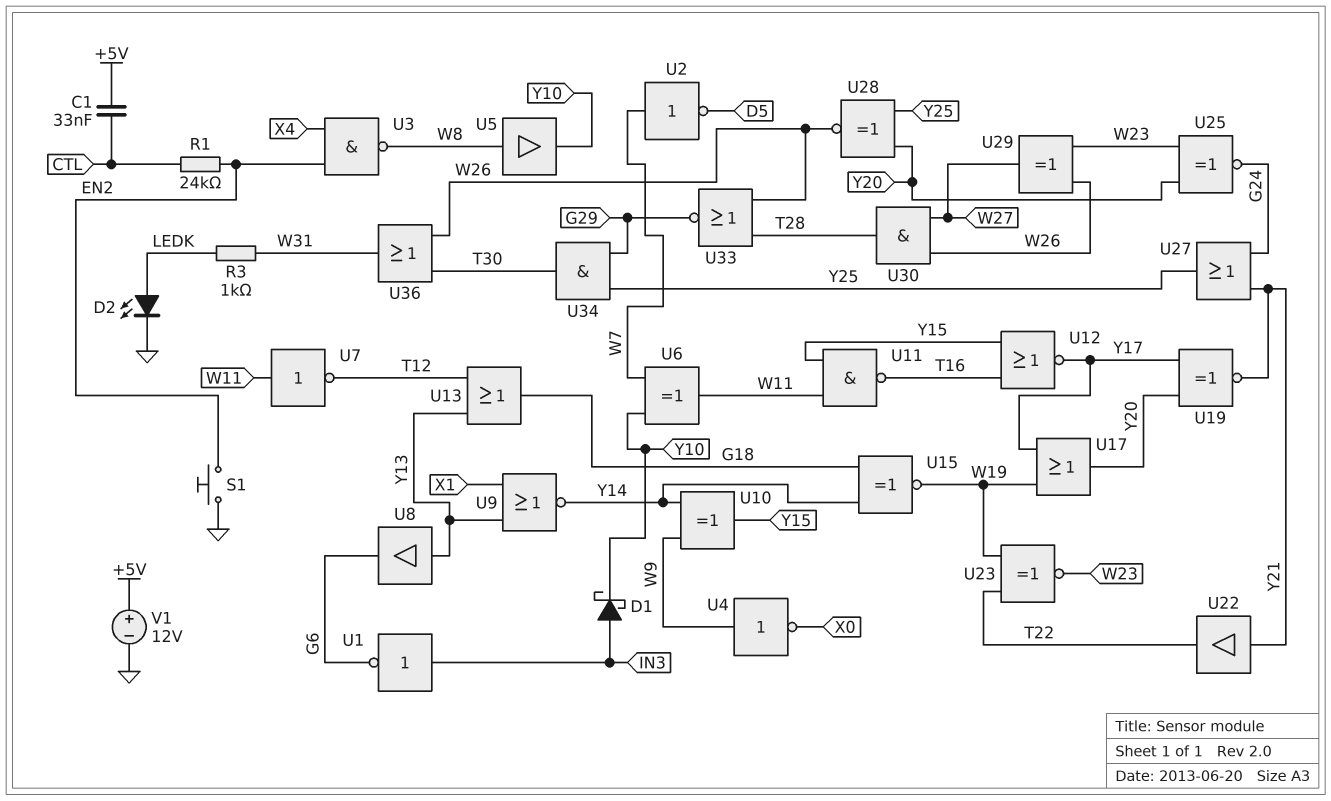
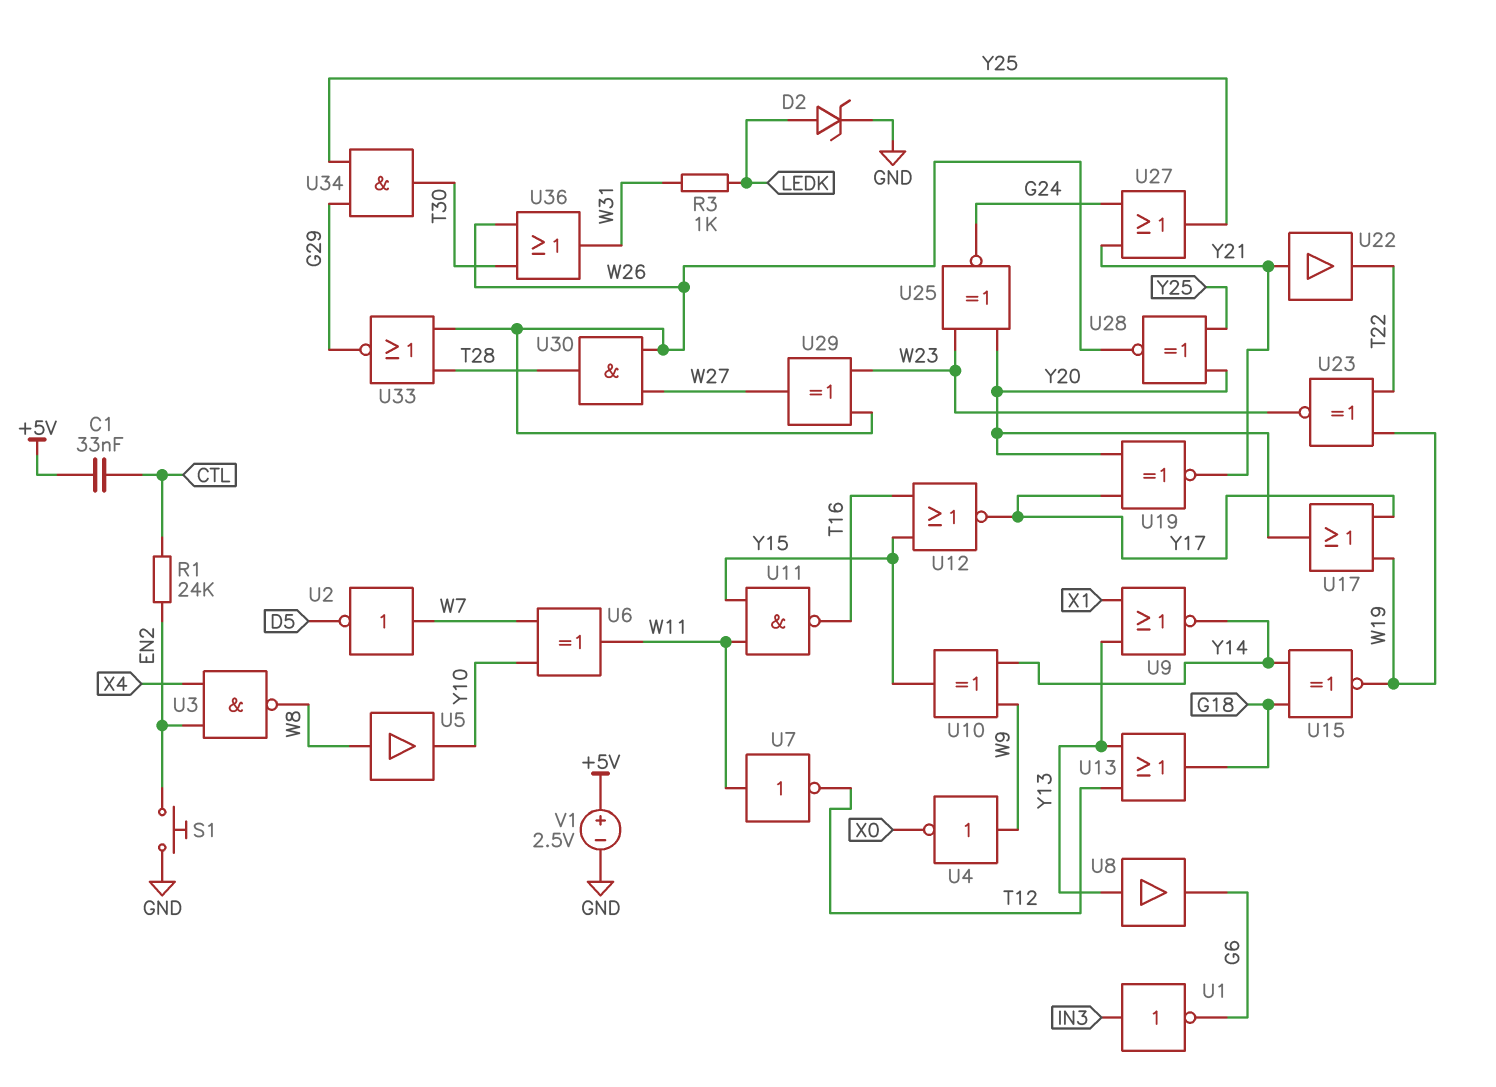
D1: schottky (A IN3, K Y10) -> none
D2: LED (A LEDK, K GND) -> zener (A LEDK, K GND)
V1: 12V (plus +5V, minus GND) -> 2.5V (plus +5V, minus GND)

